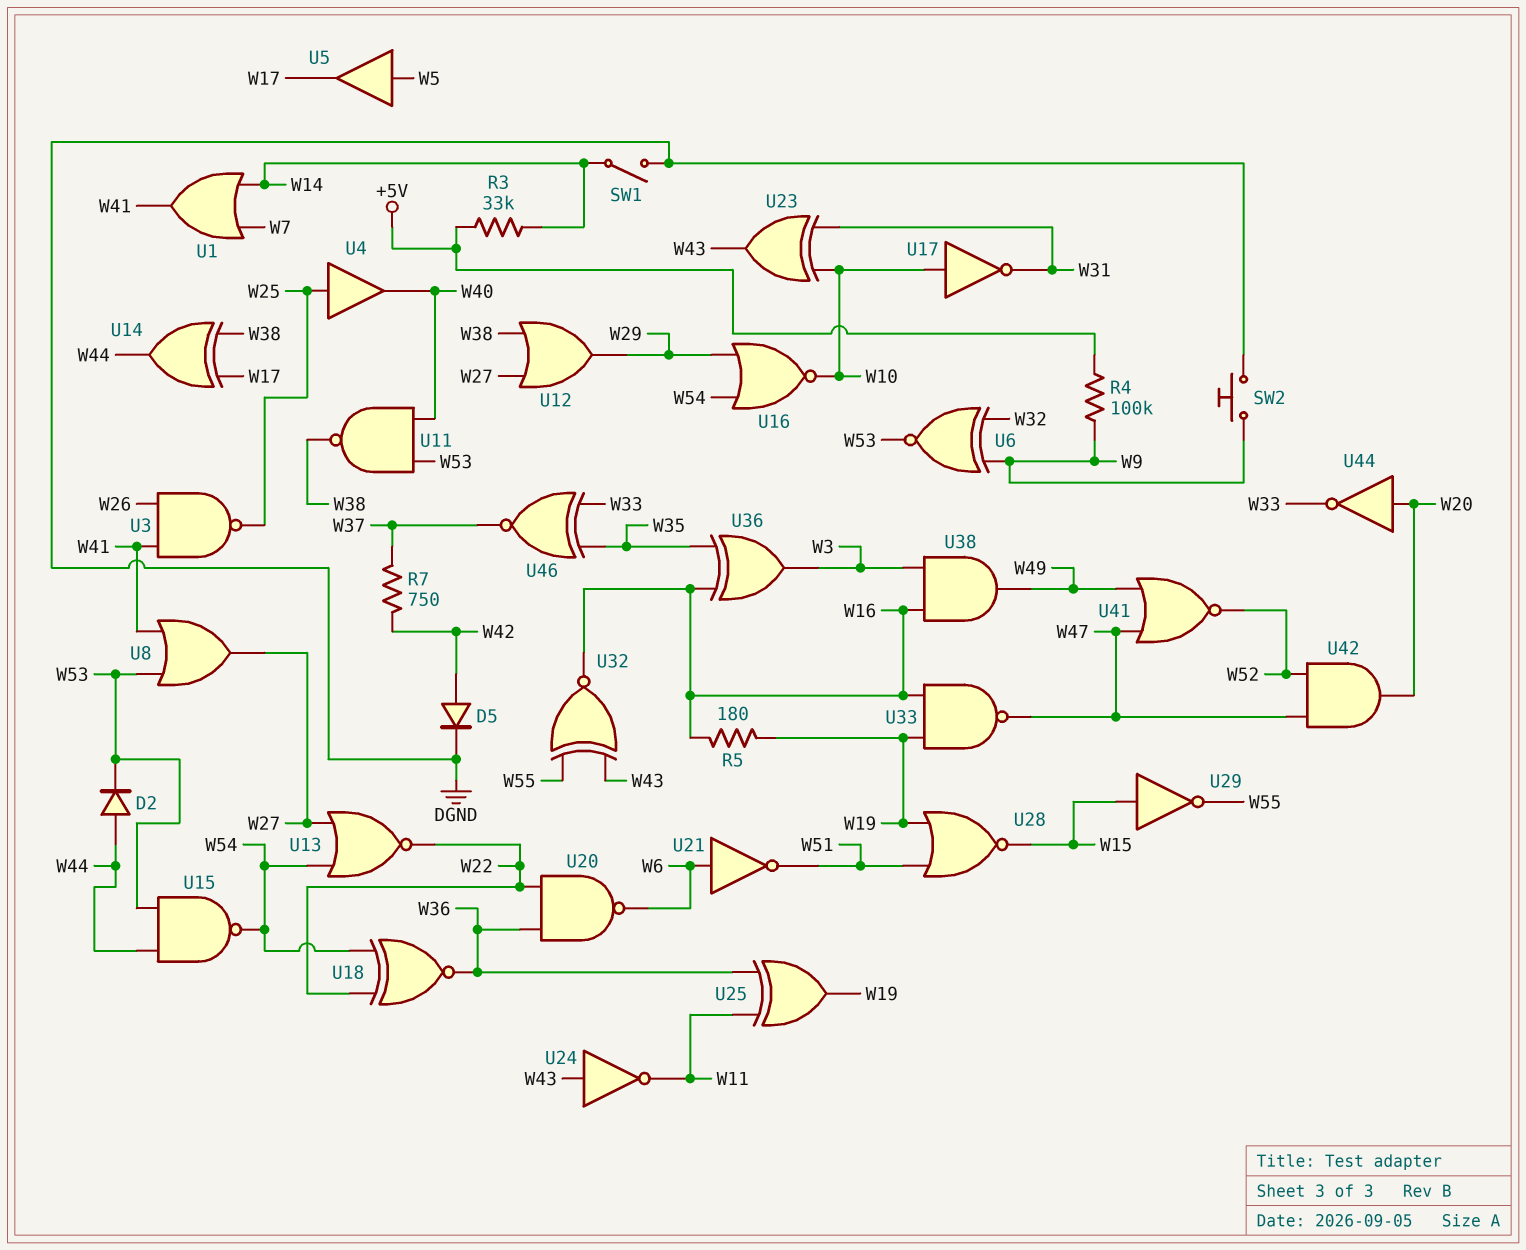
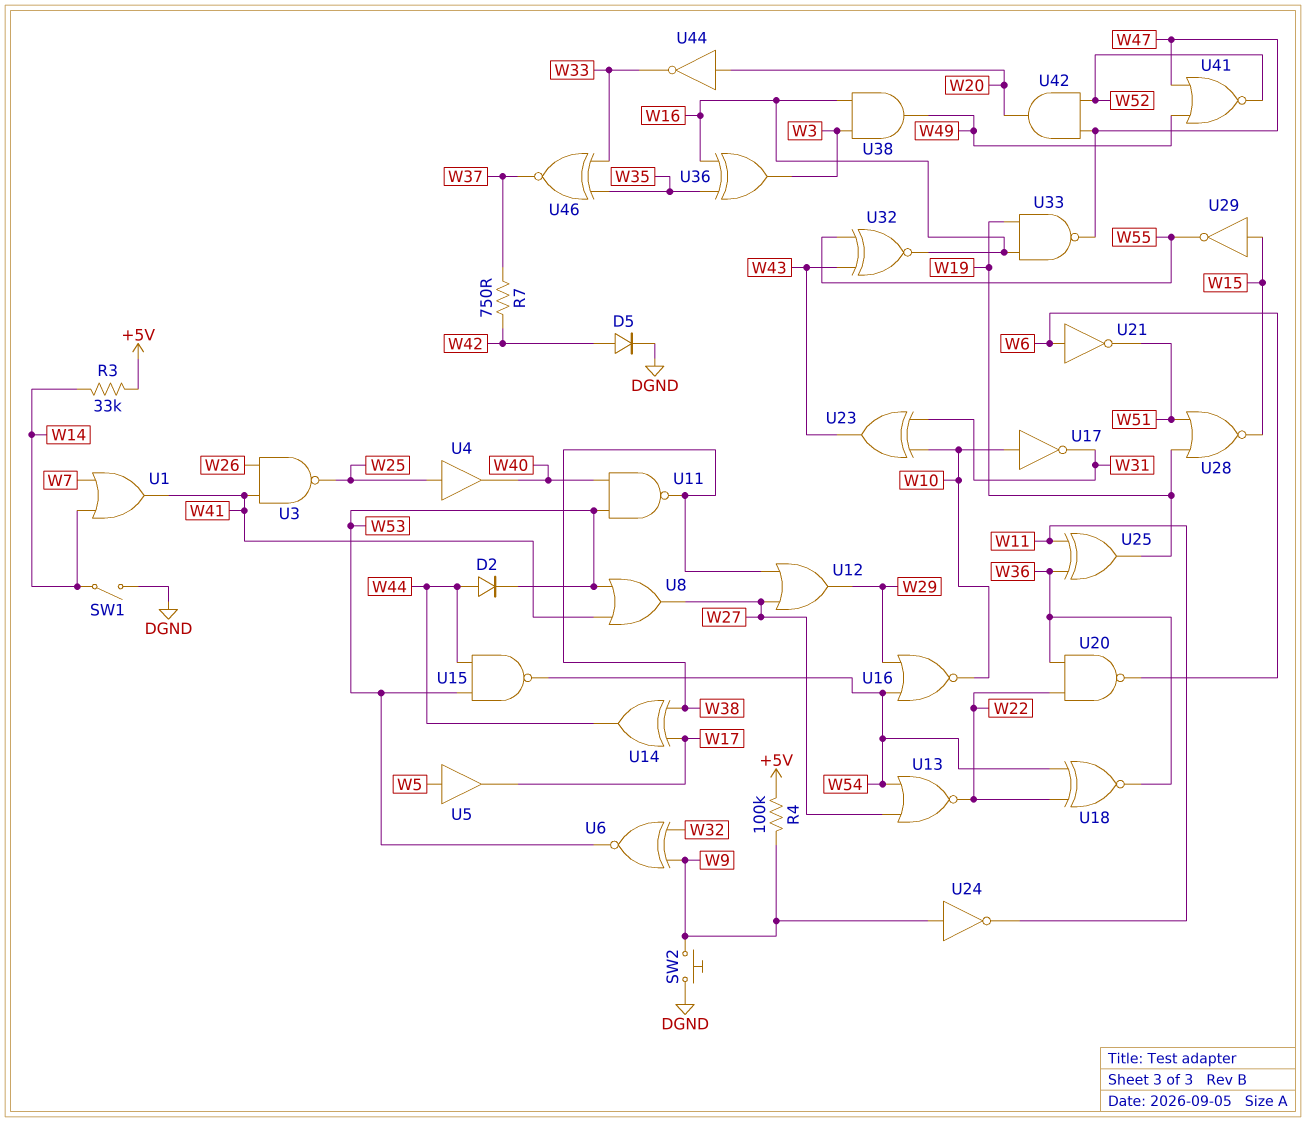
R5: 180 (W16, W19) -> none
U24: NOT (in W43, out W11) -> NOT (in W9, out W11)

